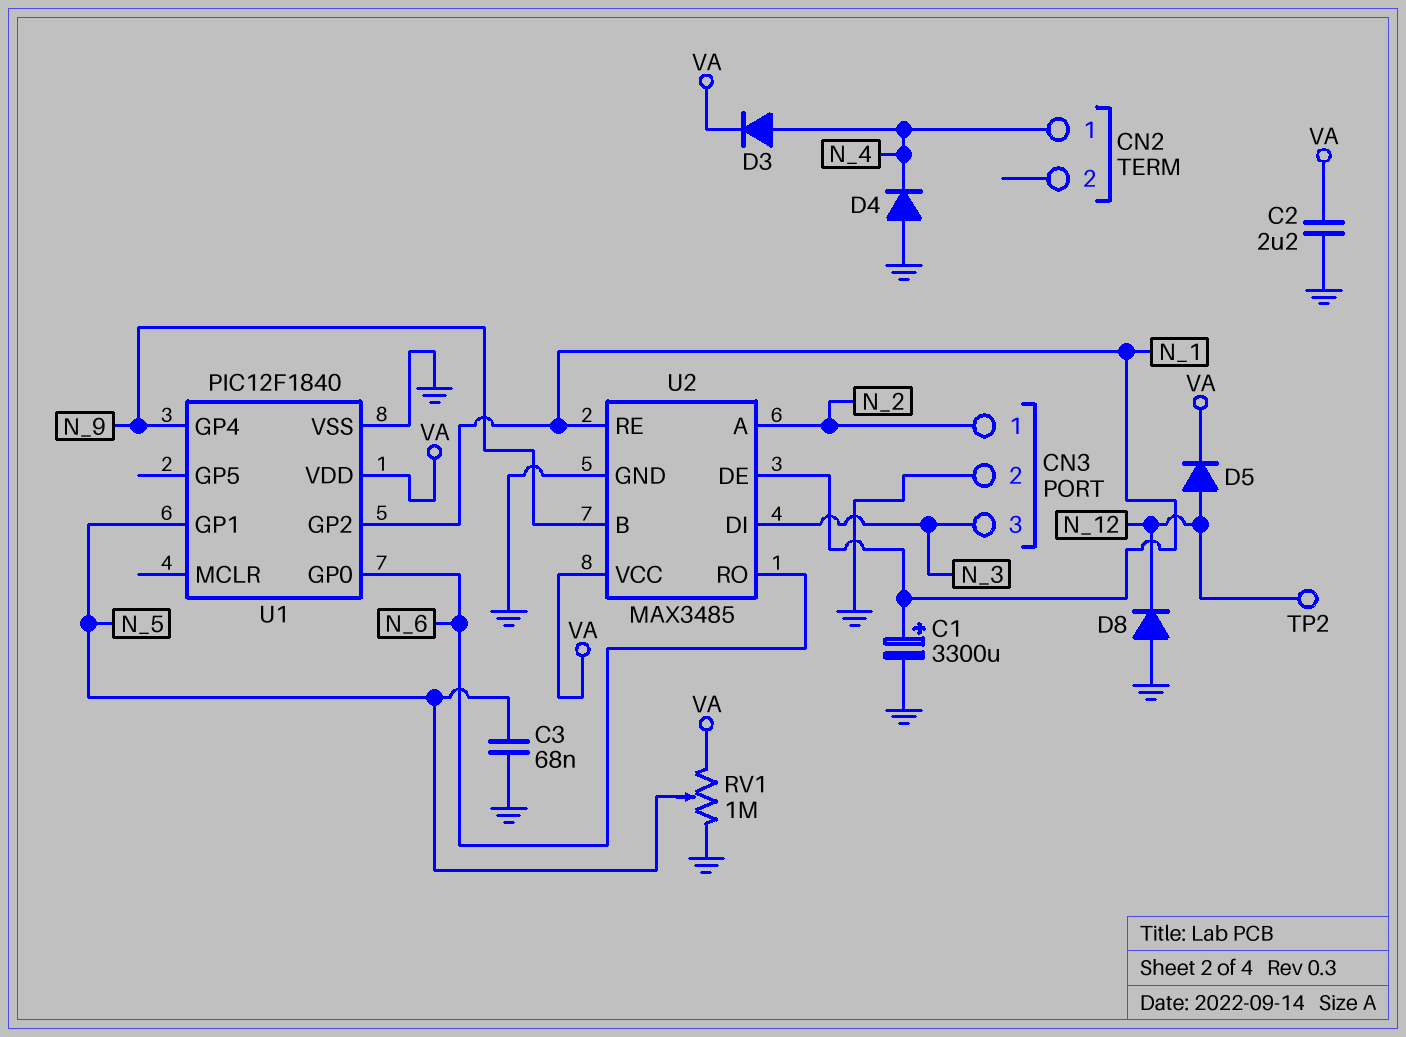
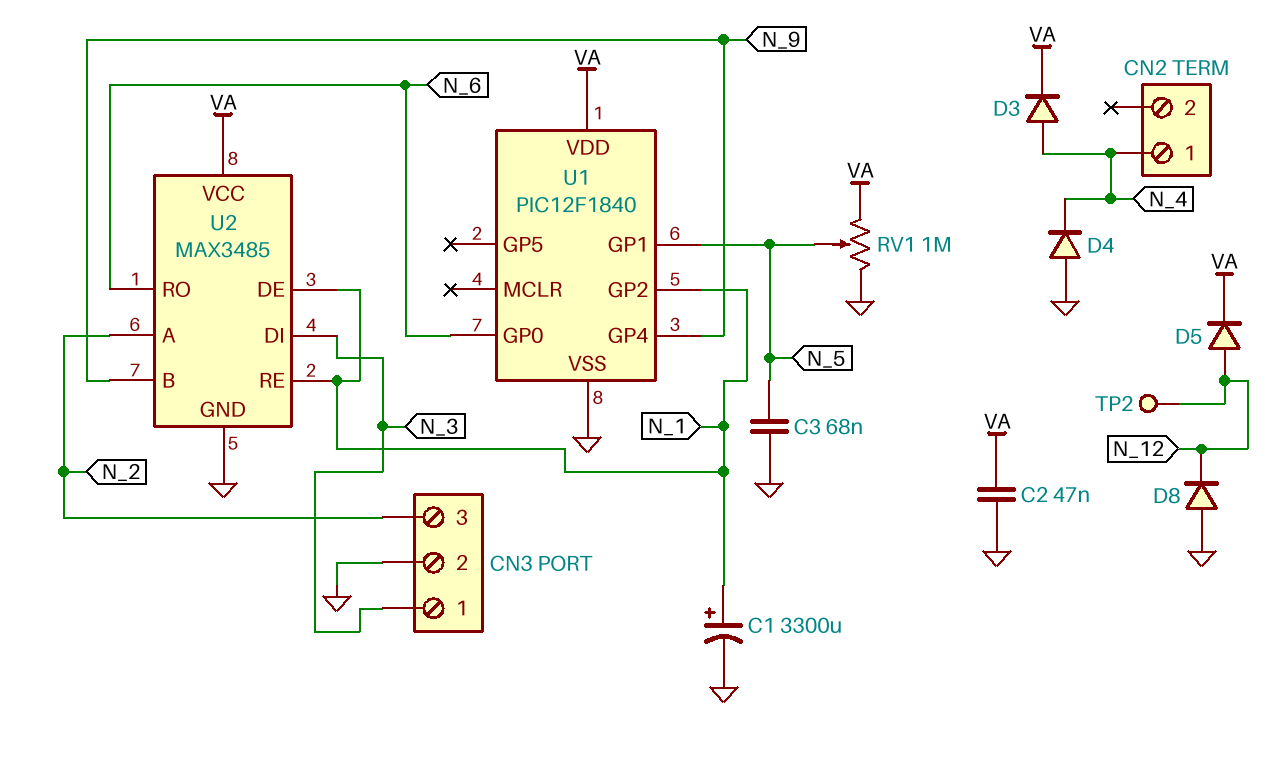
C2: 2.2uF (GND, VA) -> 47nF (GND, VA)
CN3 pin 1: N_2 -> N_3
CN3 pin 3: N_3 -> N_2

